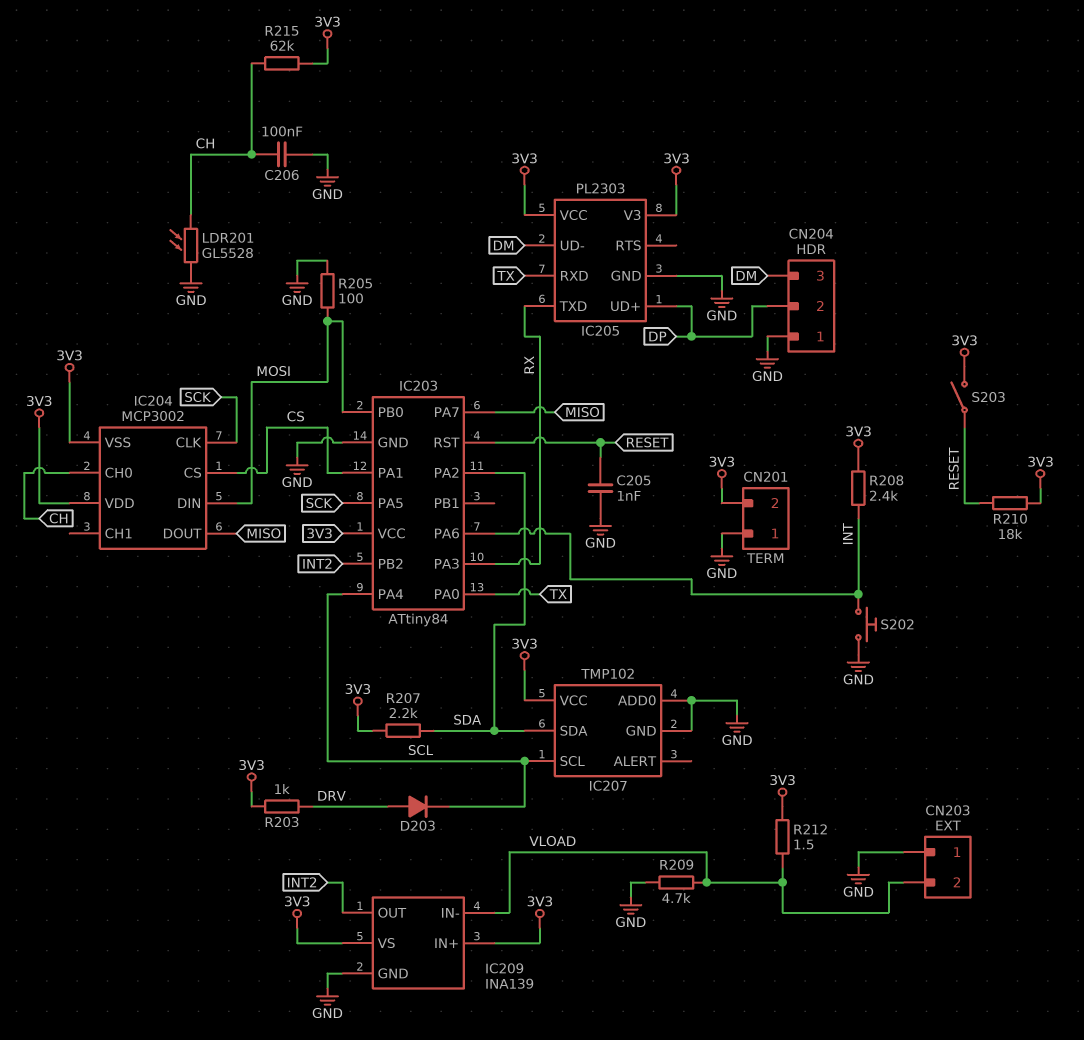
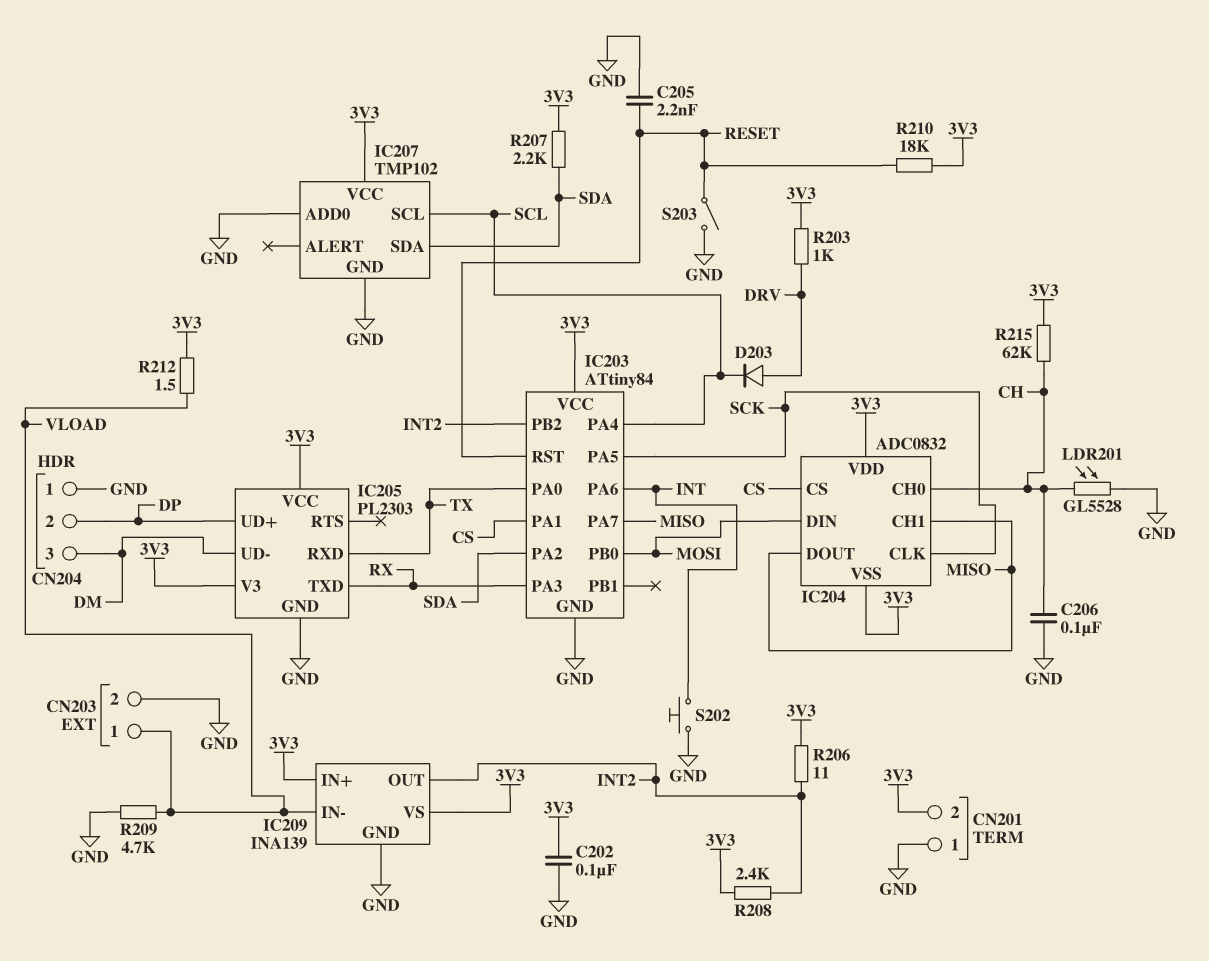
C202: none -> 100nF (3V3, GND)
C205: 1nF (GND, RESET) -> 2.2nF (GND, RESET)
CN203 pin 1: GND -> VLOAD
CN203 pin 2: VLOAD -> GND
IC204: MCP3002 -> ADC0832
IC204 pin CH1: none -> MISO
R205: 100 (GND, MOSI) -> none
R206: none -> 11 (3V3, INT2)
R208: 2.4k (3V3, INT) -> 2.4k (3V3, INT2)
S203: switch (3V3, RESET) -> switch (GND, RESET)

